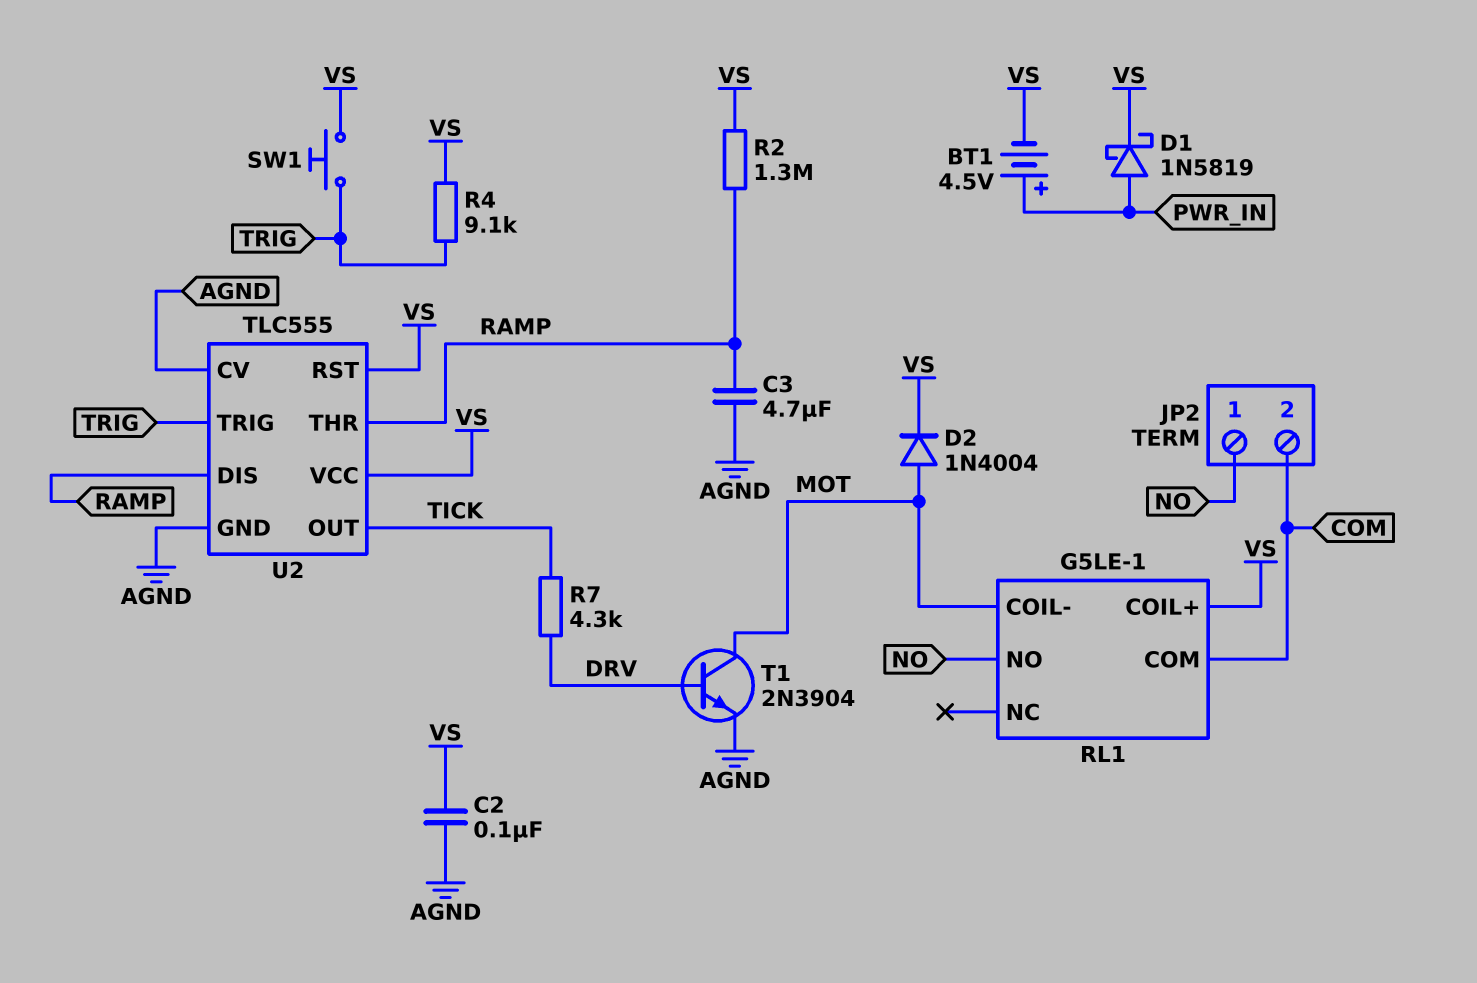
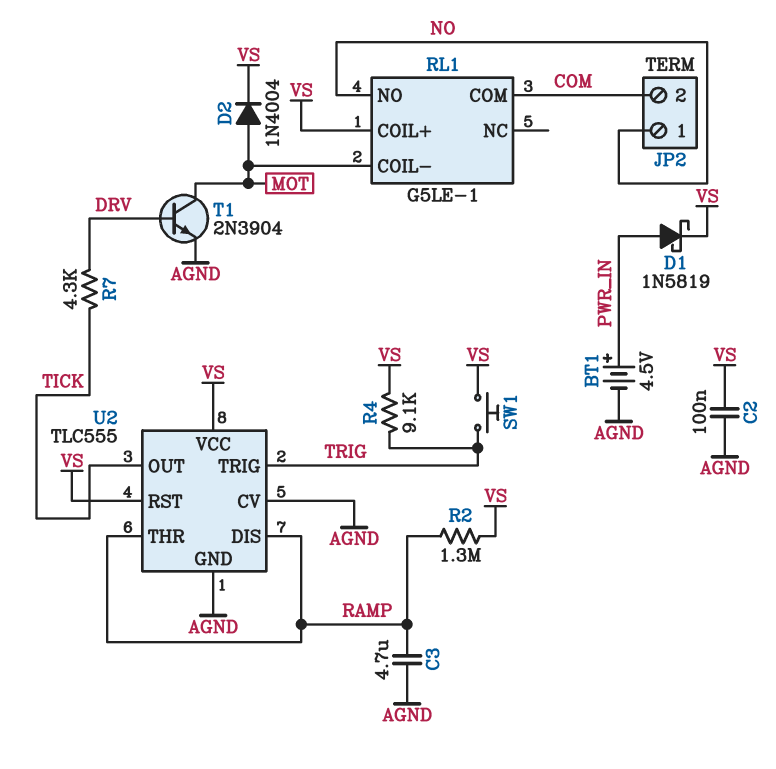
BT1: 4.5V (plus PWR_IN, minus VS) -> 4.5V (plus PWR_IN, minus AGND)

